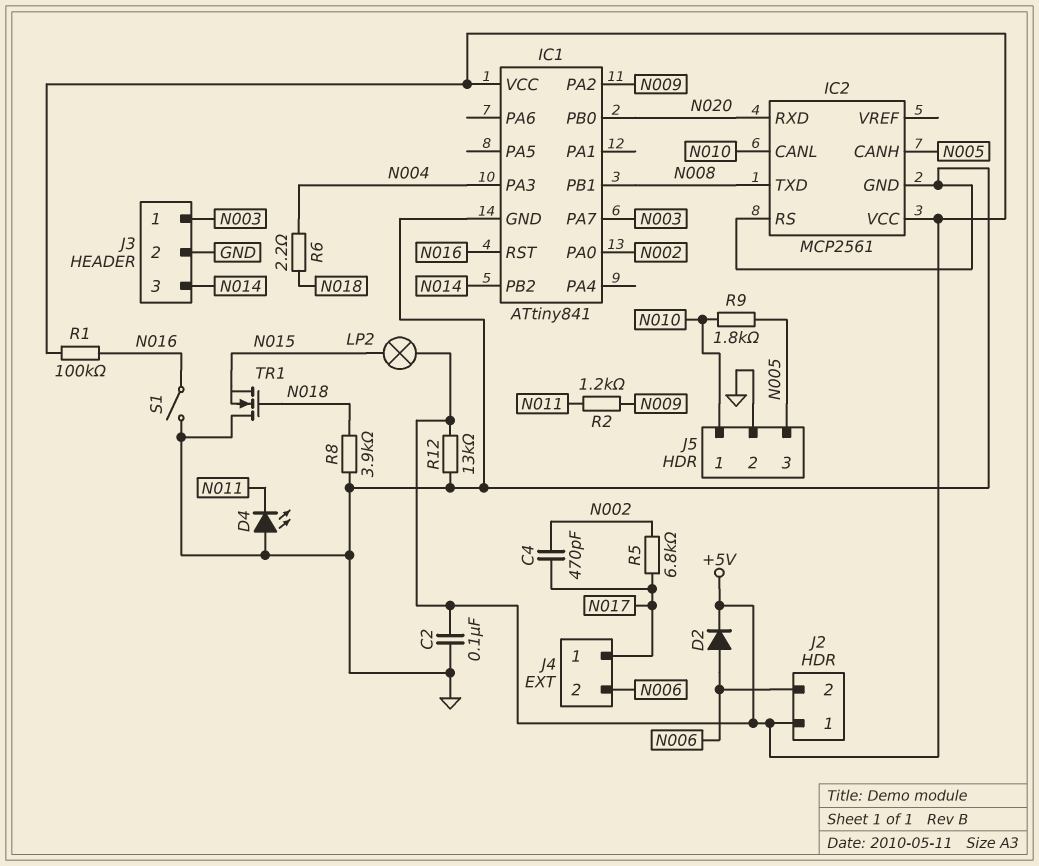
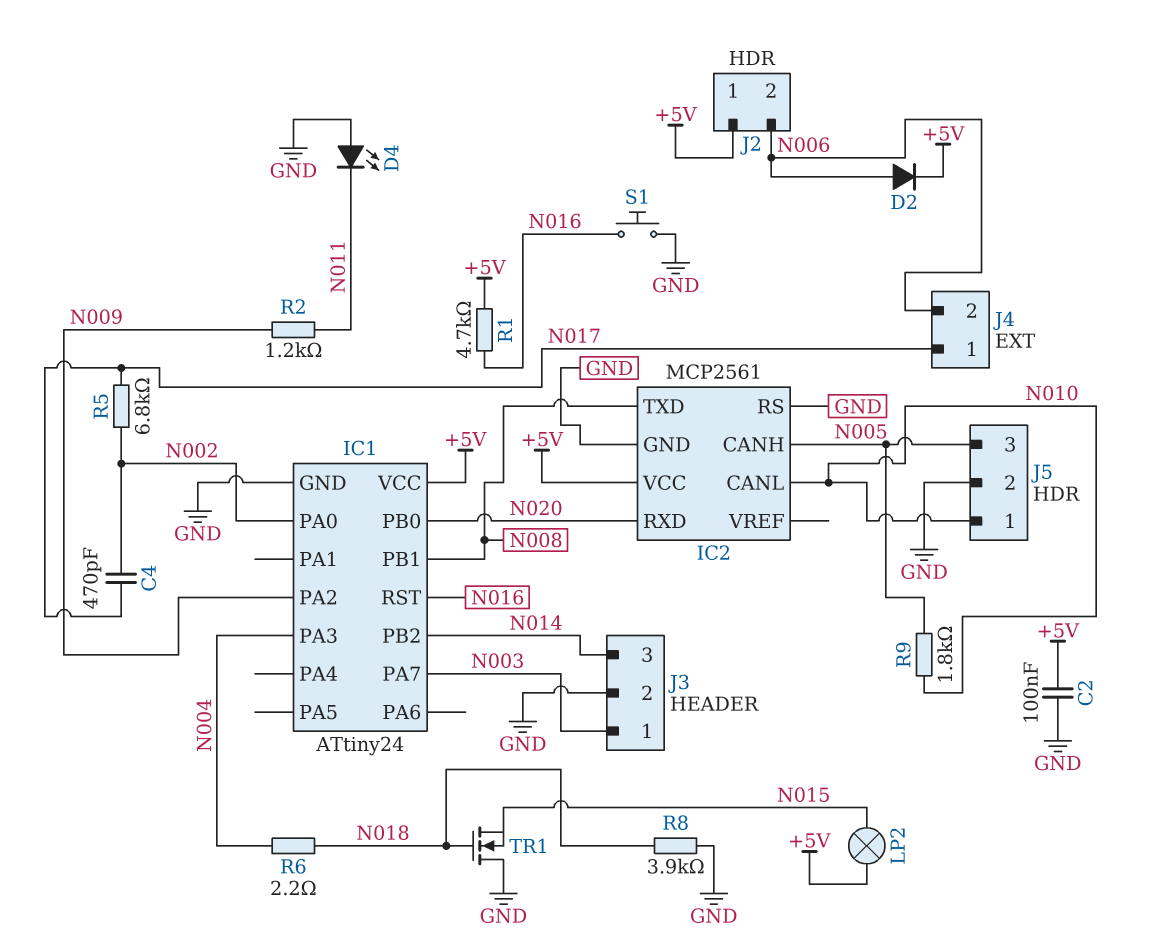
IC1: ATtiny841 -> ATtiny24
R1: 100k (+5V, N016) -> 4.7k (+5V, N016)
R12: 13k (+5V, GND) -> none
S1: switch (GND, N016) -> button (GND, N016)

